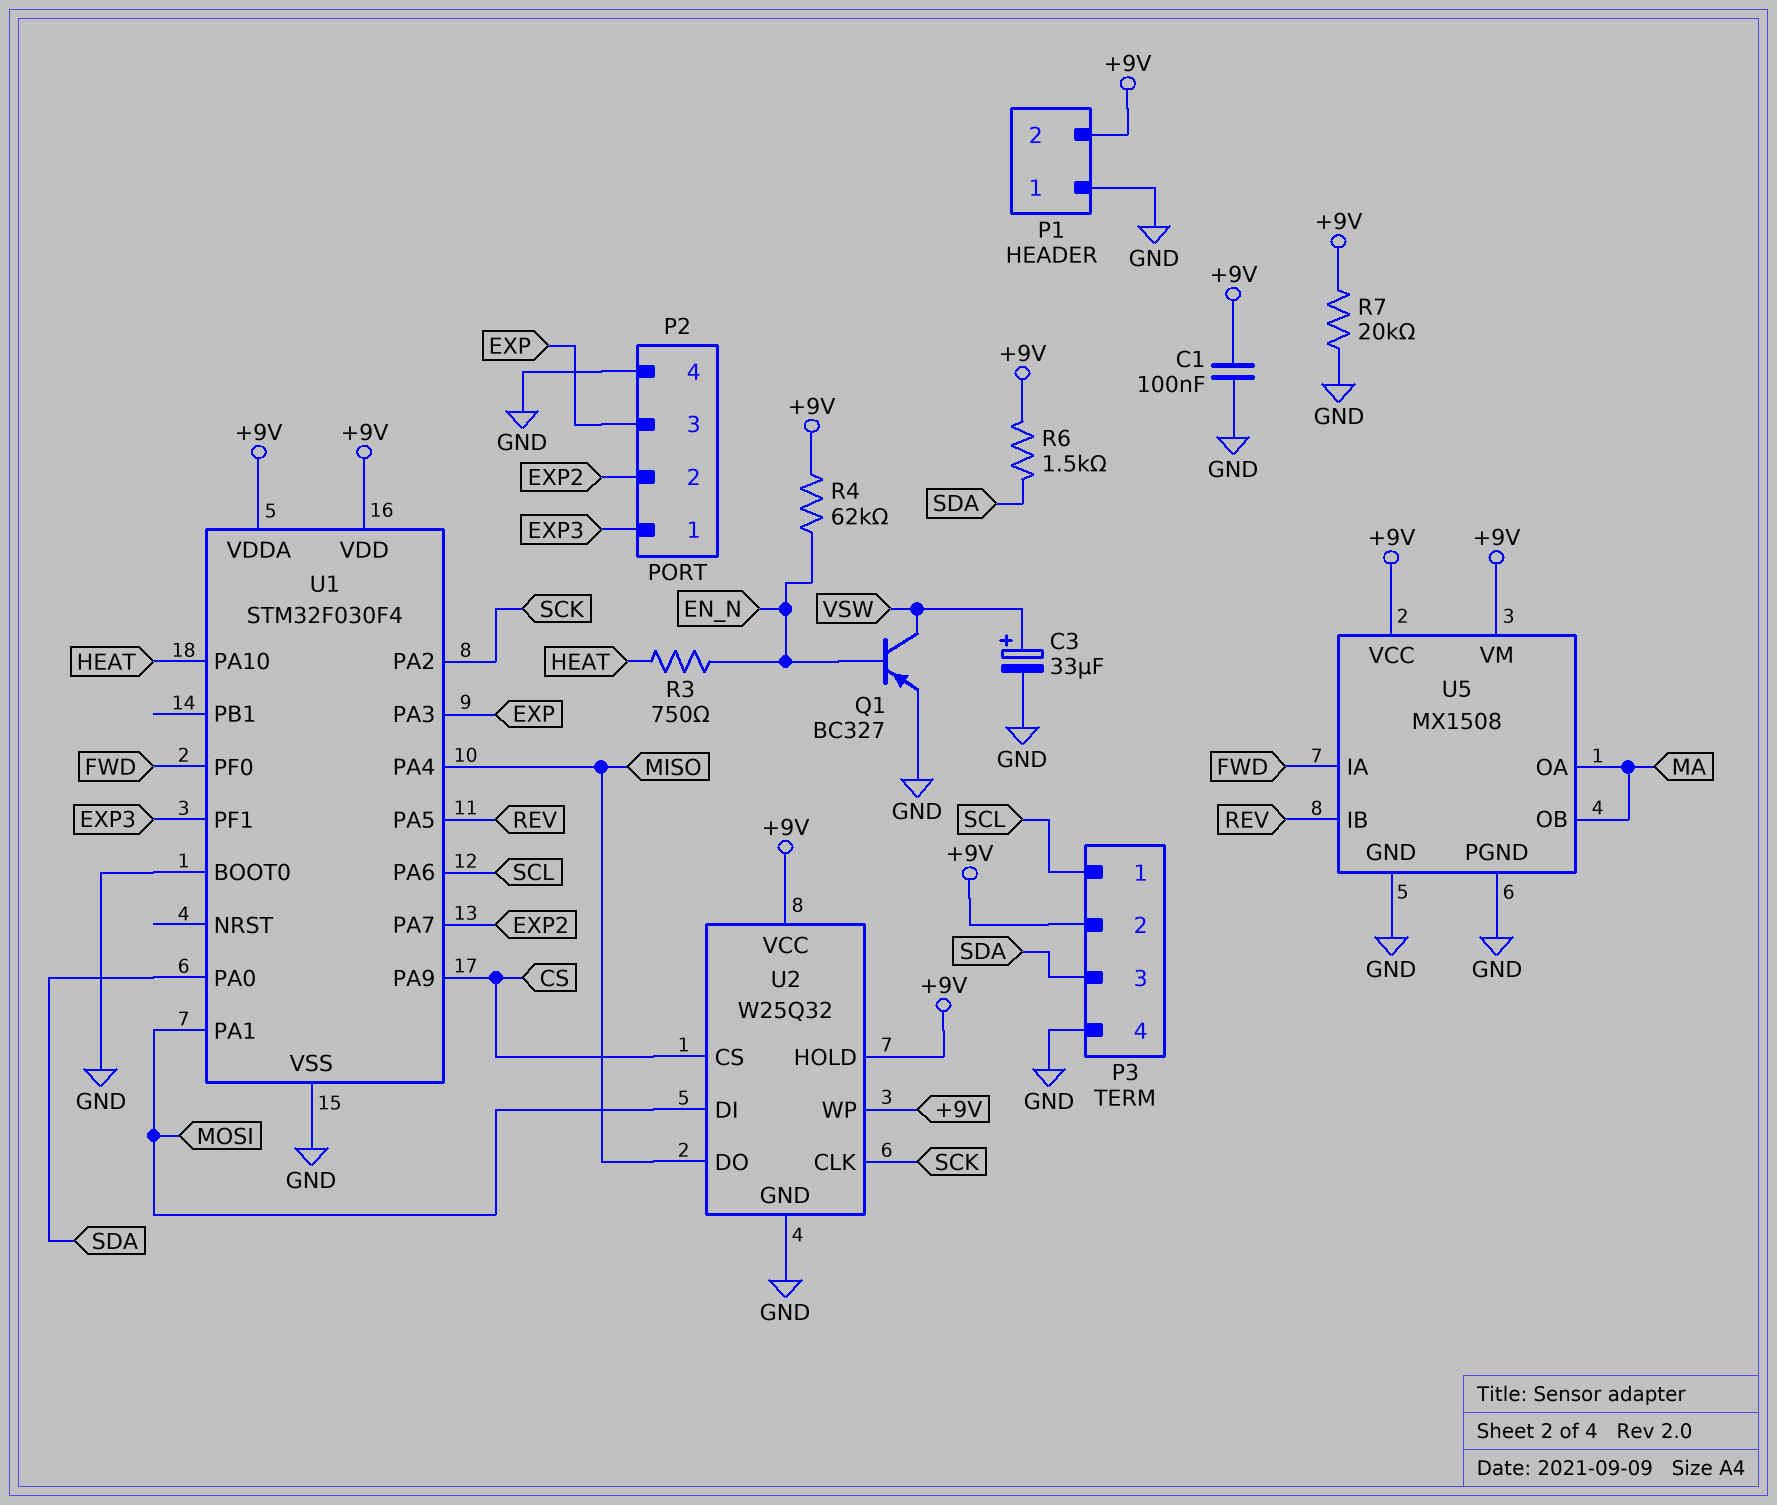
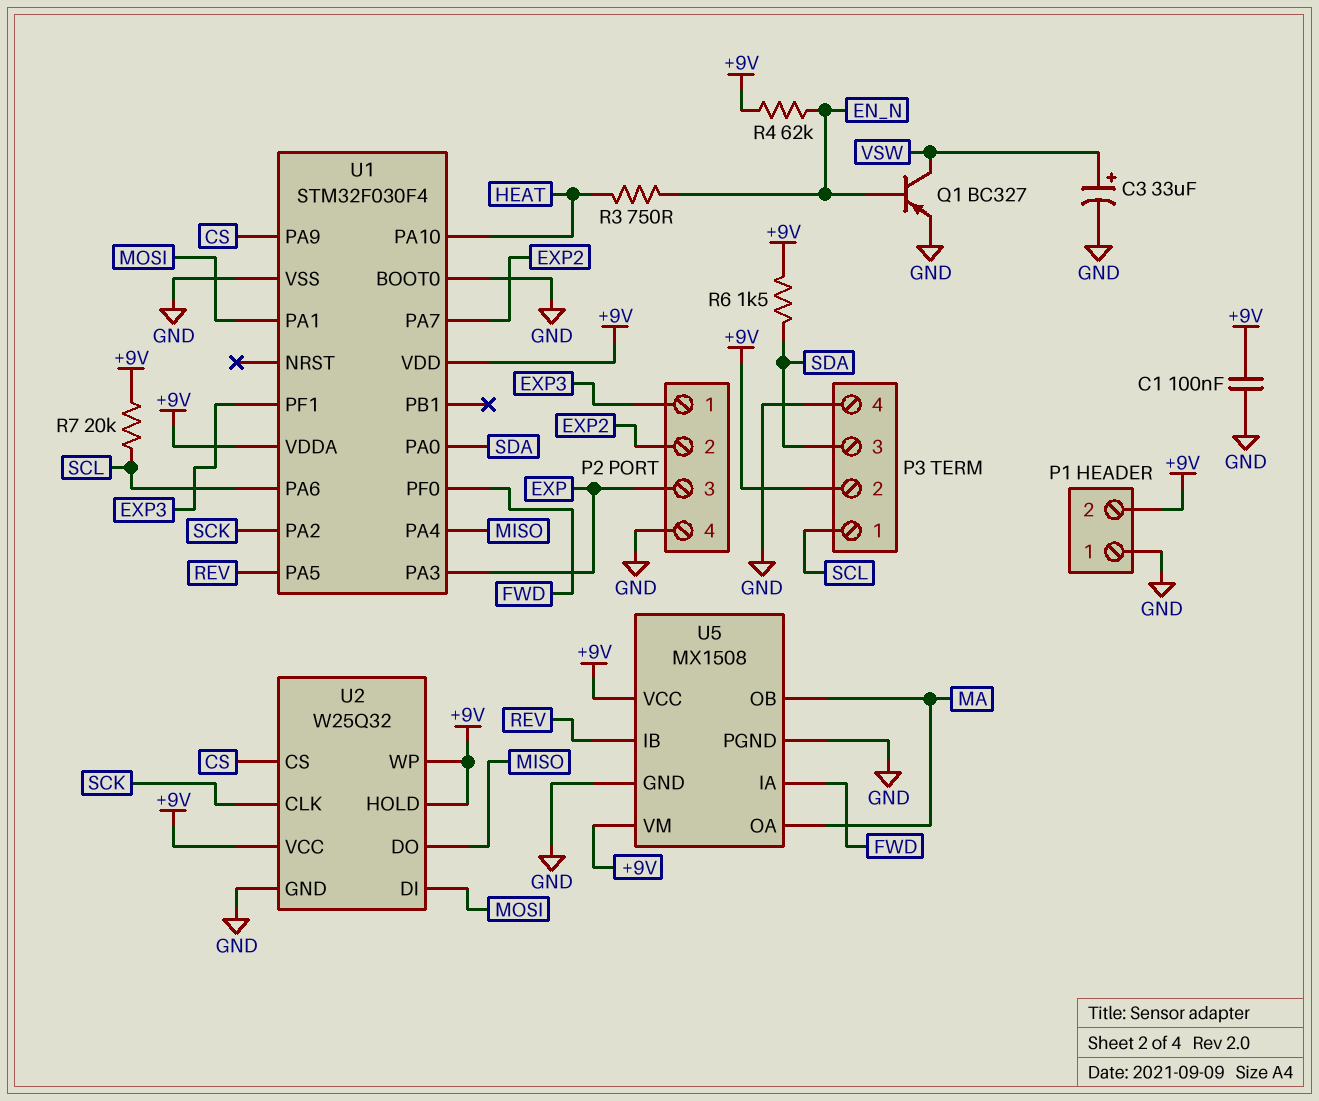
R7: 20k (+9V, GND) -> 20k (+9V, SCL)

